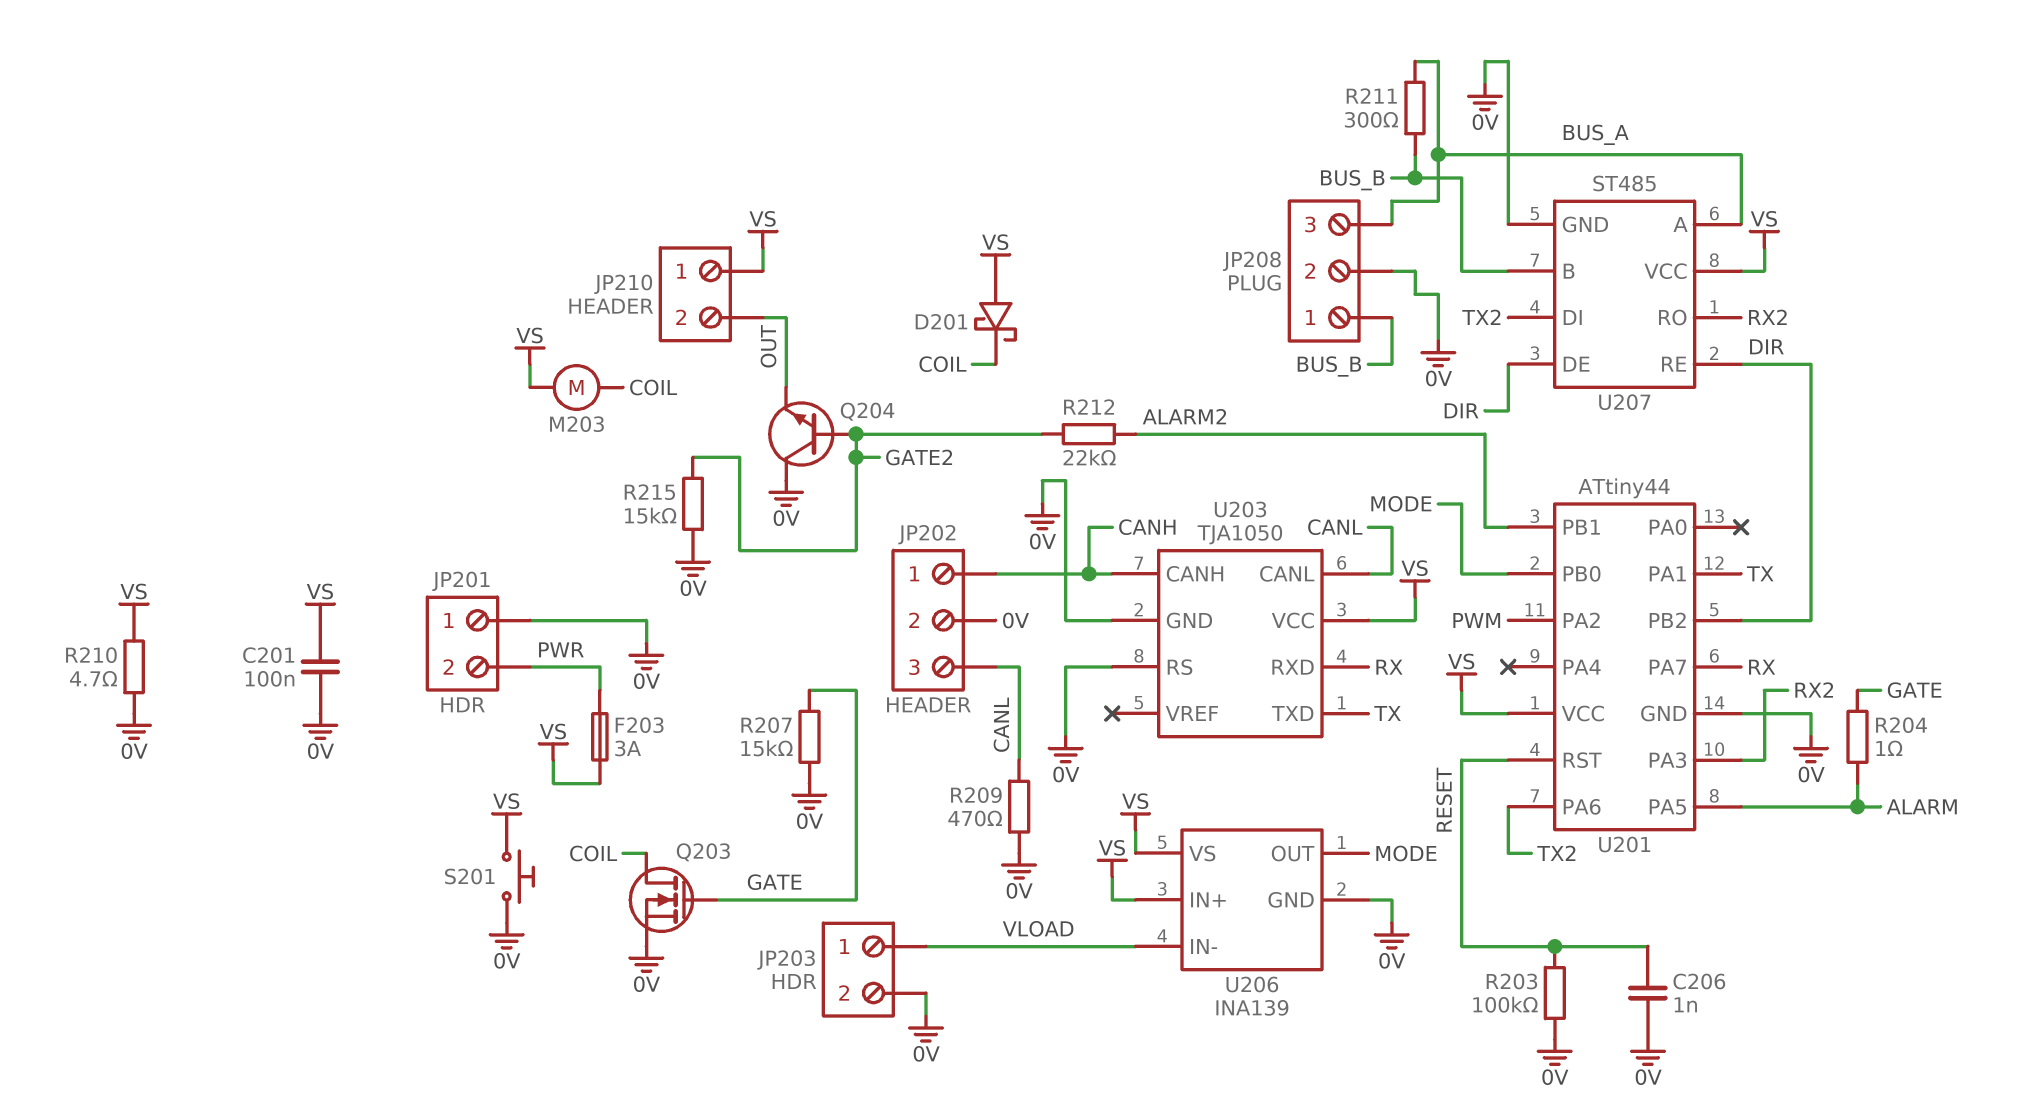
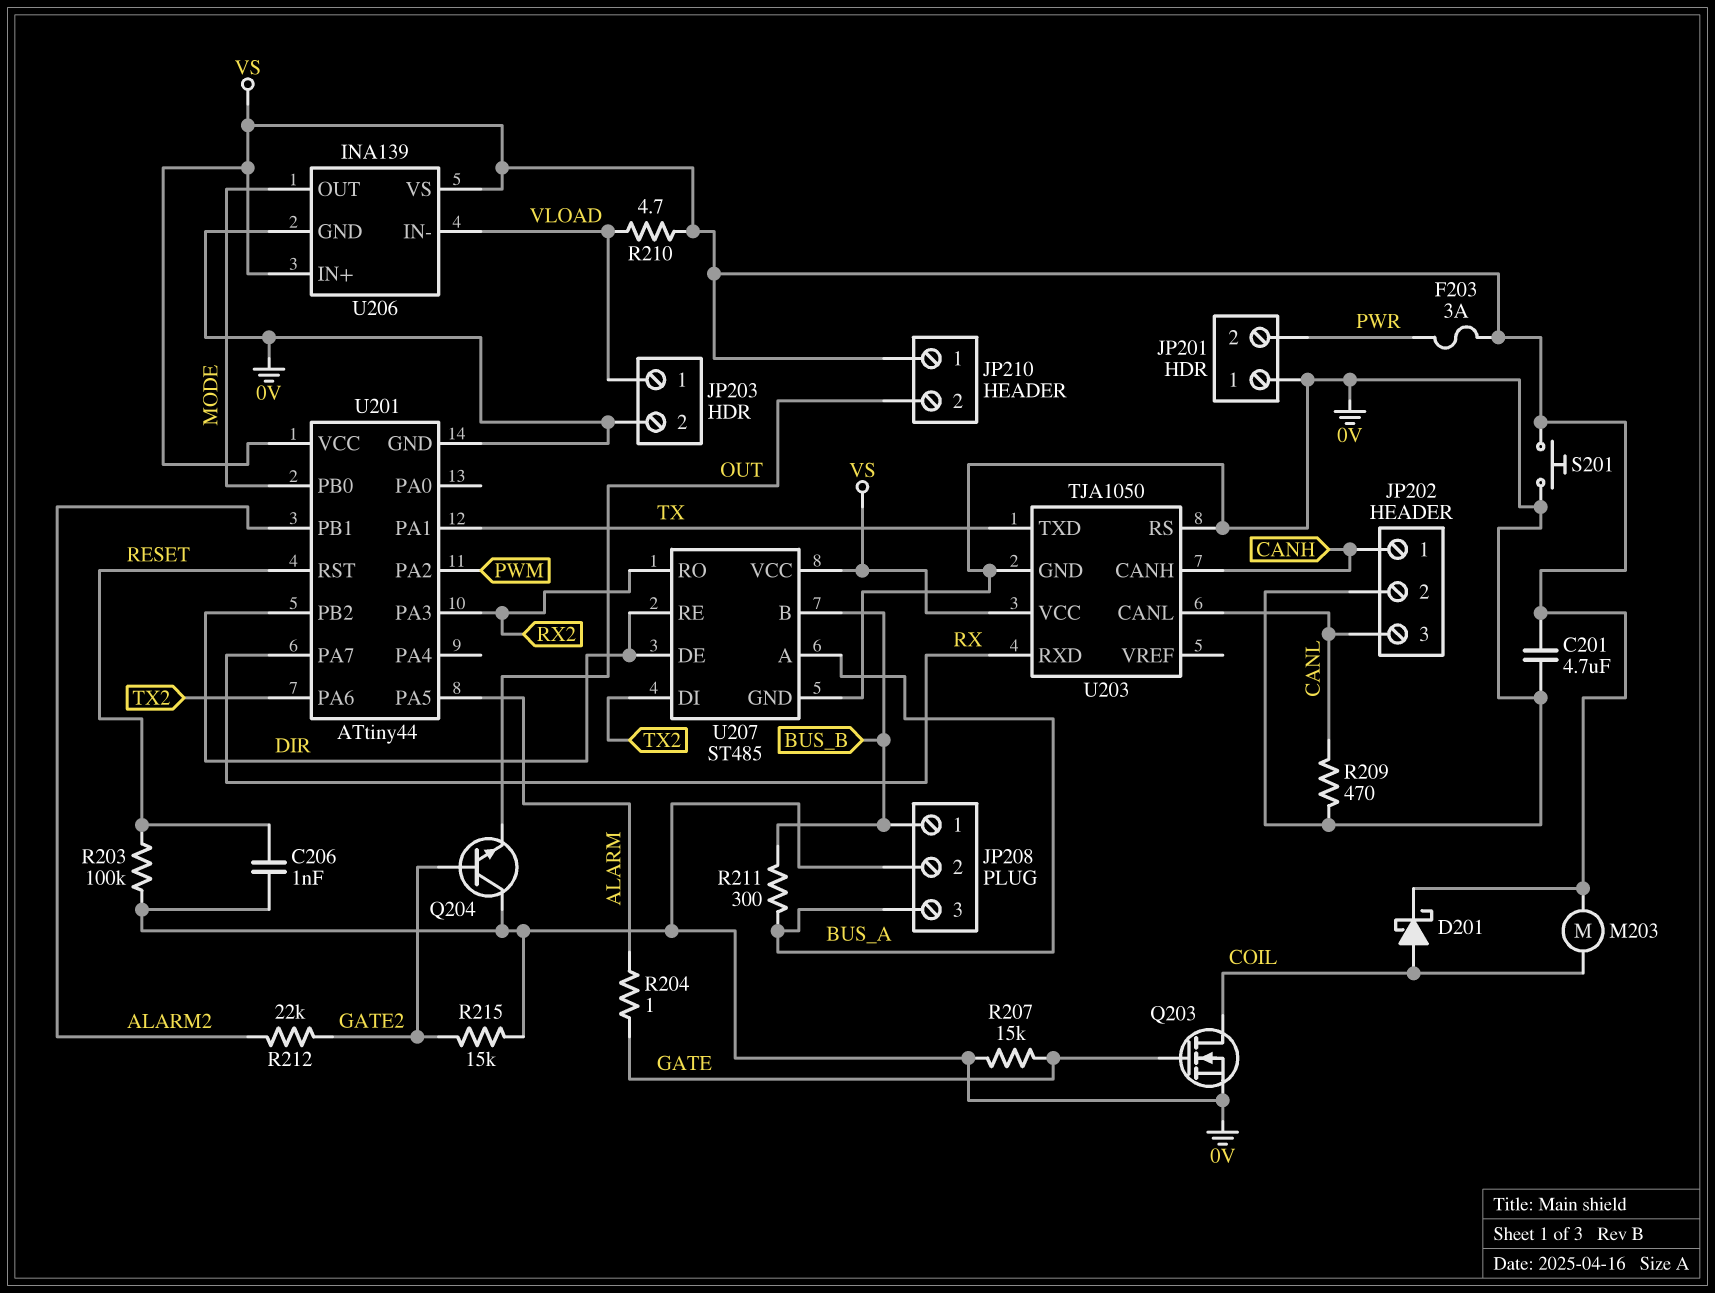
C201: 100nF (0V, VS) -> 4.7uF (0V, VS)
D201: schottky (A VS, K COIL) -> schottky (A COIL, K VS)
R210: 4.7 (0V, VS) -> 4.7 (VLOAD, VS)

